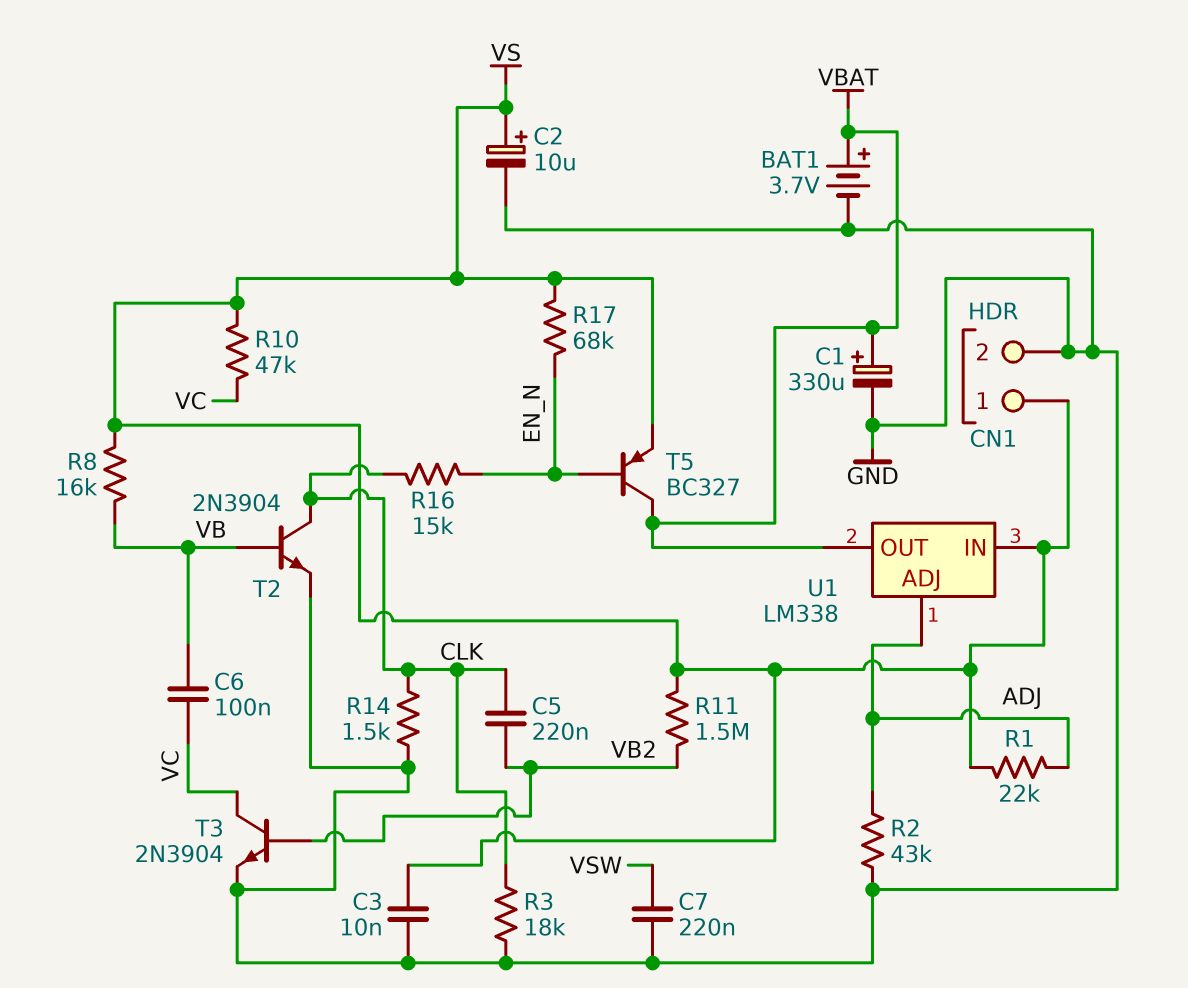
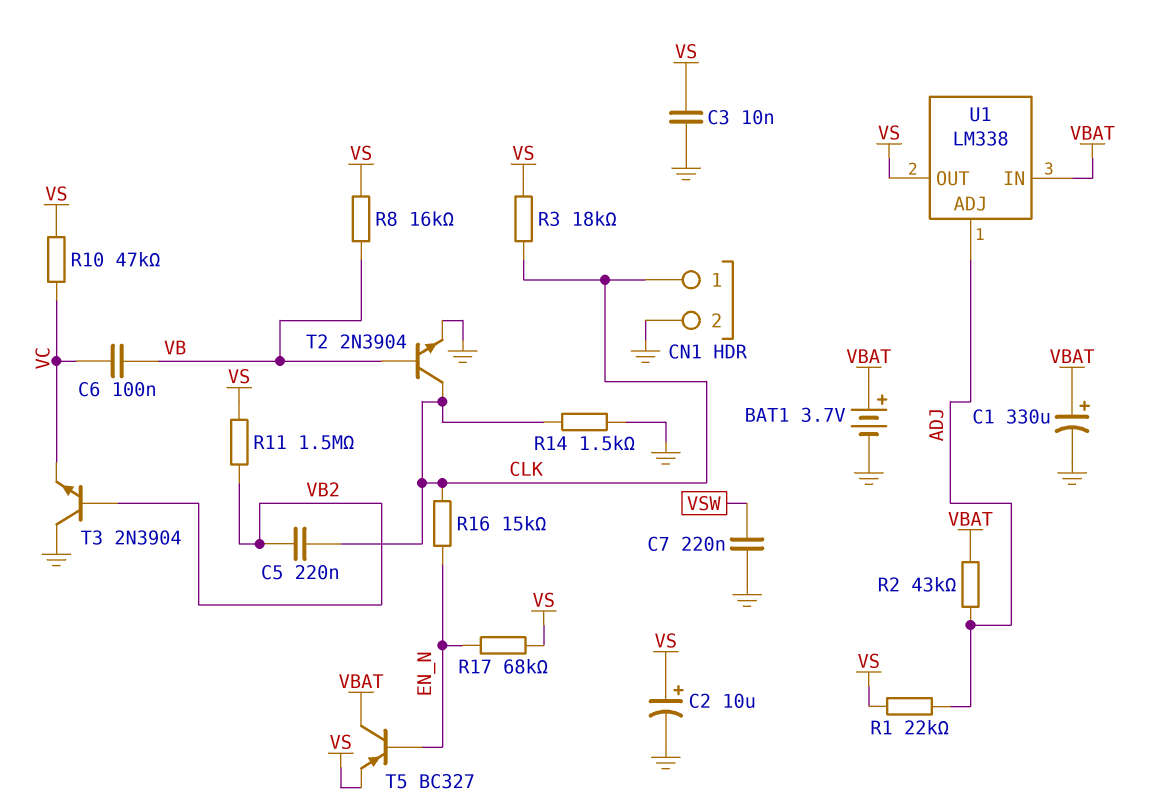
CN1 pin 1: VS -> CLK
R2: 43k (ADJ, GND) -> 43k (ADJ, VBAT)
R3: 18k (CLK, GND) -> 18k (CLK, VS)
T3: NPN 2N3904 (B VB2, C VC, E GND) -> NPN 2N3904 (B VB2, C GND, E VC)
U1 pin IN: VS -> VBAT
U1 pin OUT: VBAT -> VS

